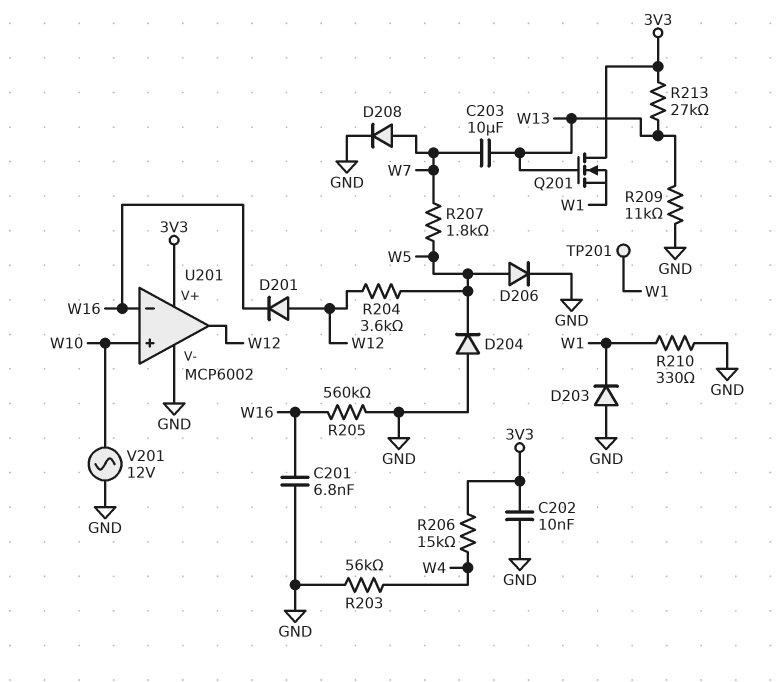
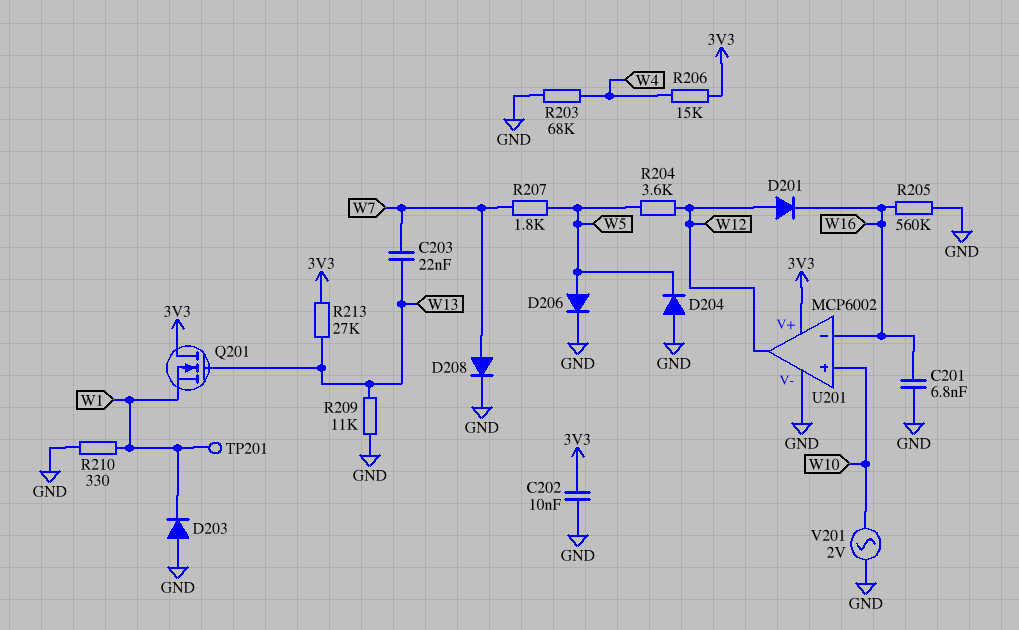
C203: 10uF (W7, W13) -> 22nF (W7, W13)
R203: 56k (GND, W4) -> 68k (GND, W4)
V201: AC 12V (GND, W10) -> AC 2V (GND, W10)

